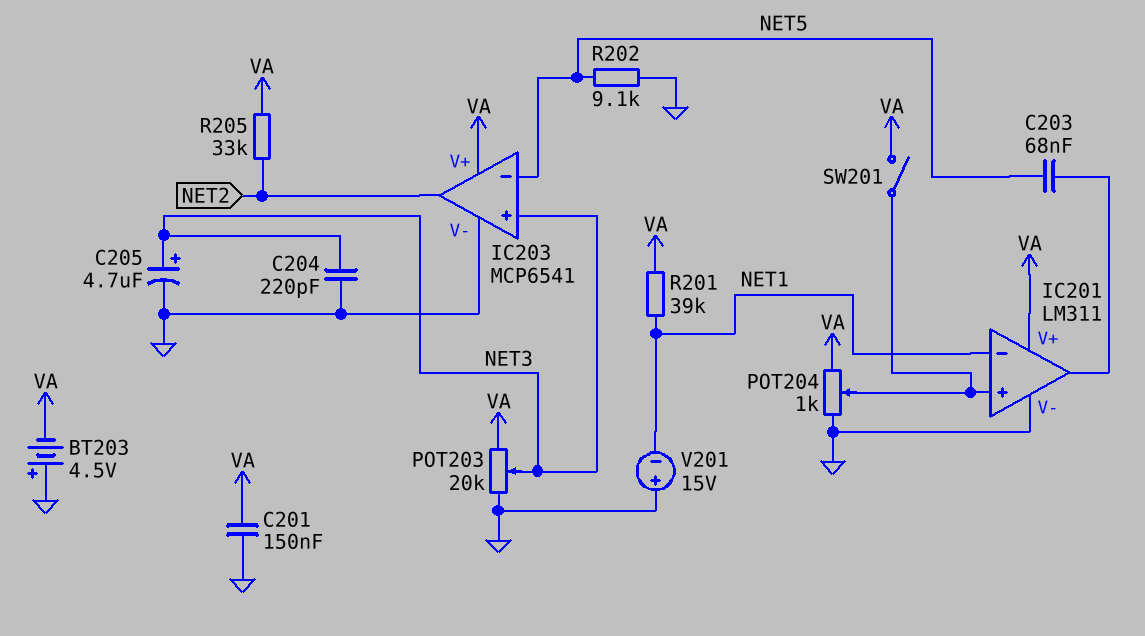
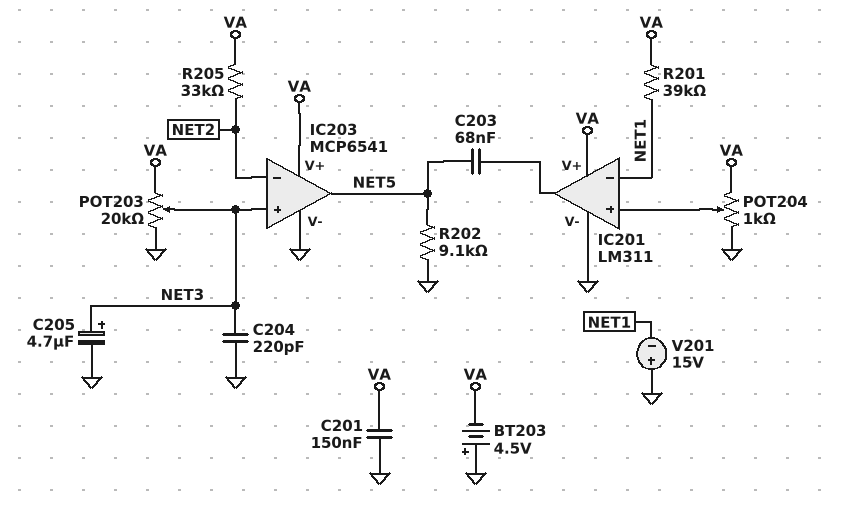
IC203 pin in-: NET5 -> NET2
IC203 pin out: NET2 -> NET5
SW201: switch (IC201/in+, VA) -> none

